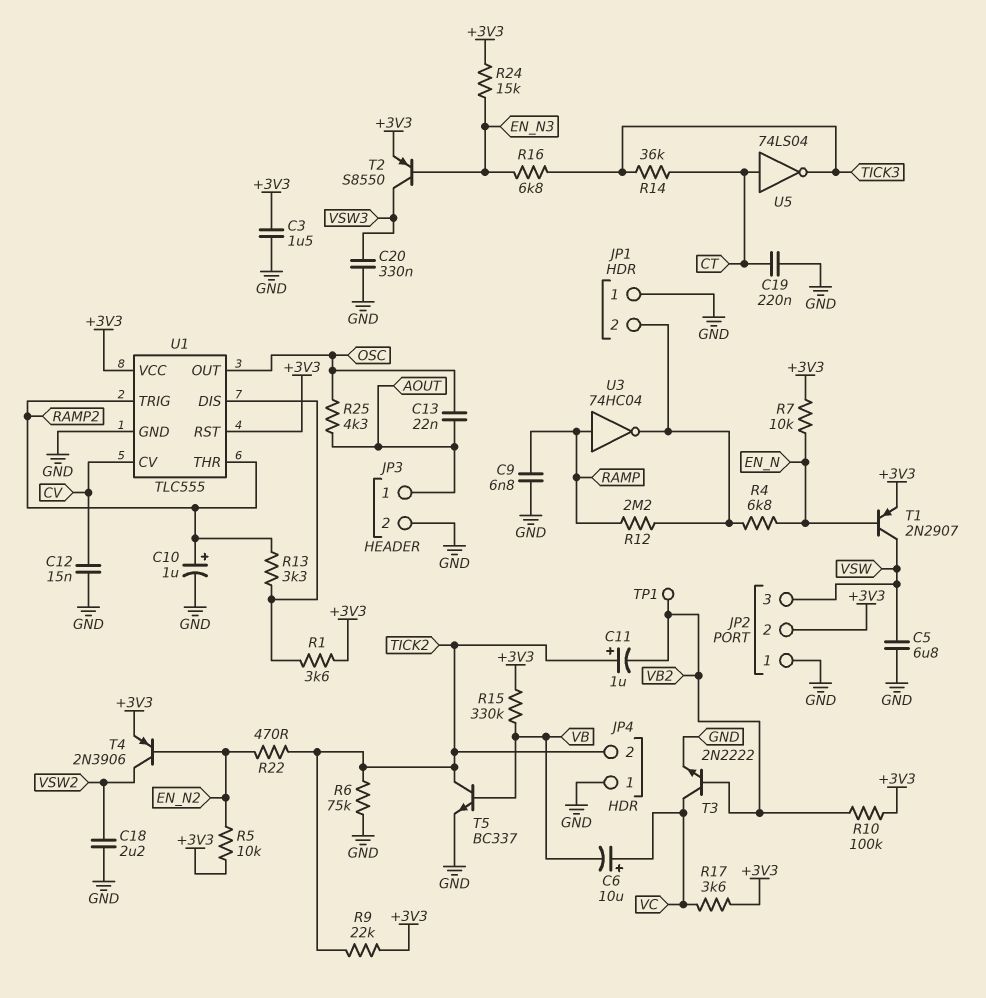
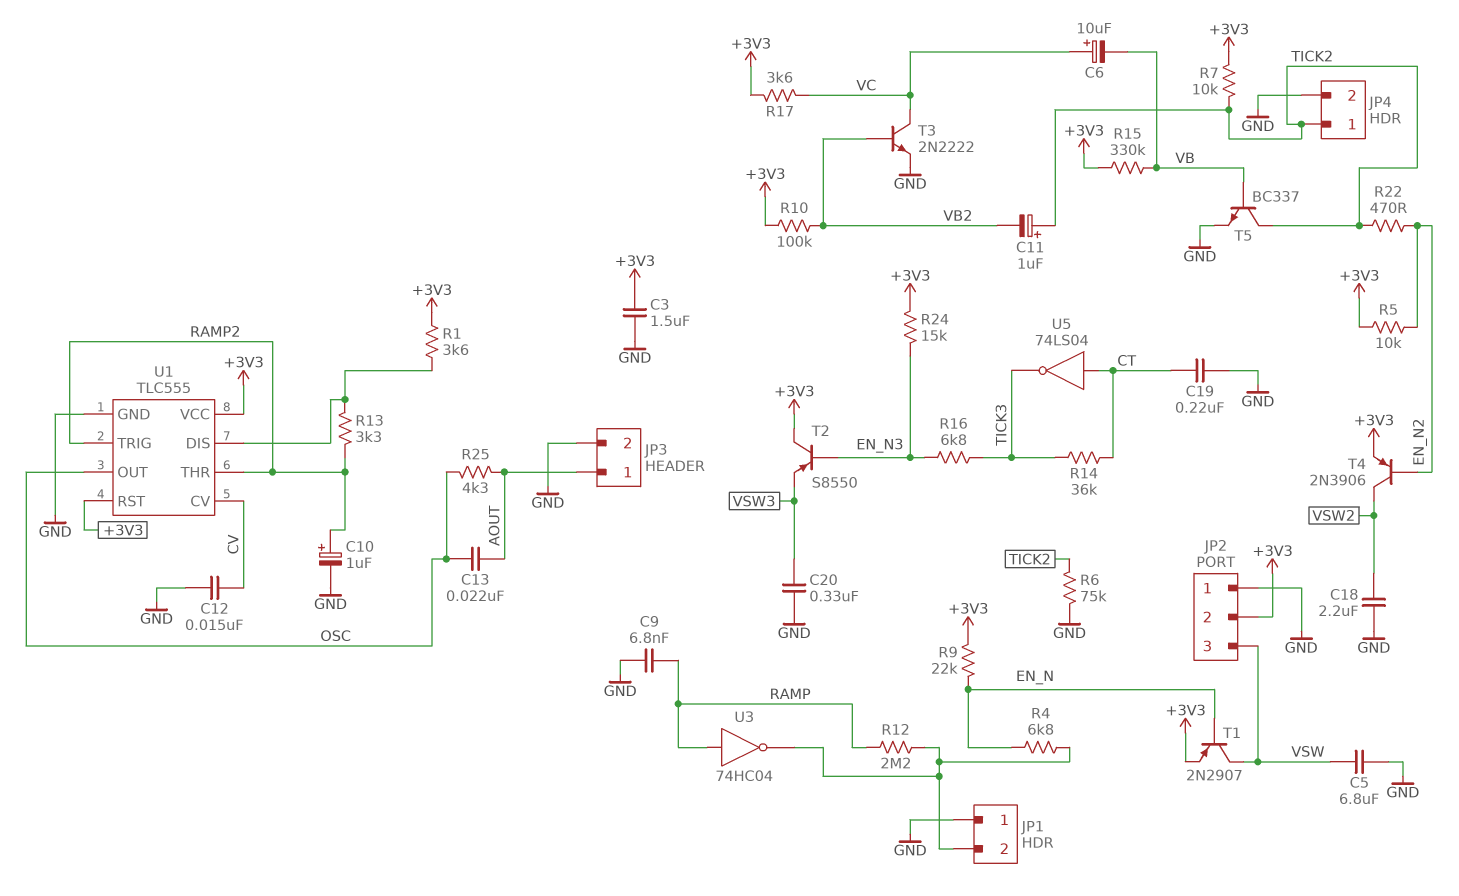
JP4 pin 1: GND -> TICK2
JP4 pin 2: TICK2 -> GND
R7: 10k (+3V3, EN_N) -> 10k (+3V3, TICK2)
R9: 22k (+3V3, TICK2) -> 22k (+3V3, EN_N)
T2: PNP S8550 (B EN_N3, C VSW3, E +3V3) -> PNP S8550 (B EN_N3, C +3V3, E VSW3)
TP1: test point (VB2) -> none

